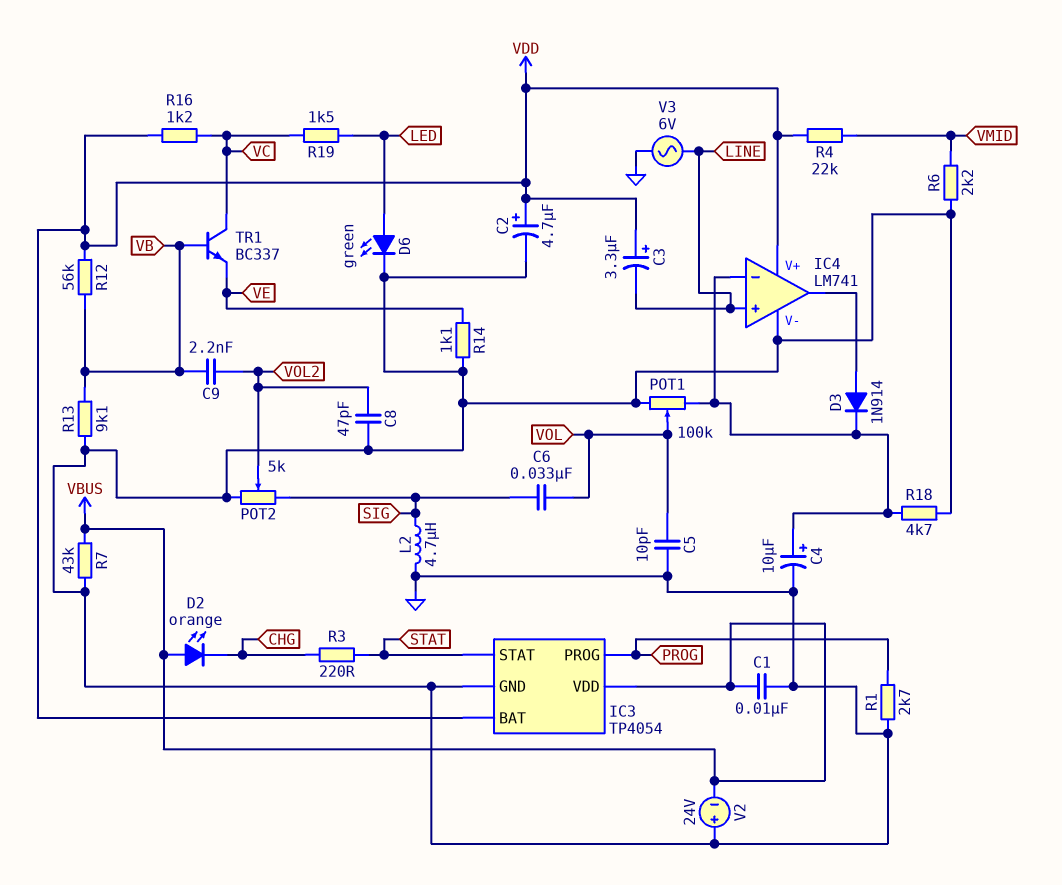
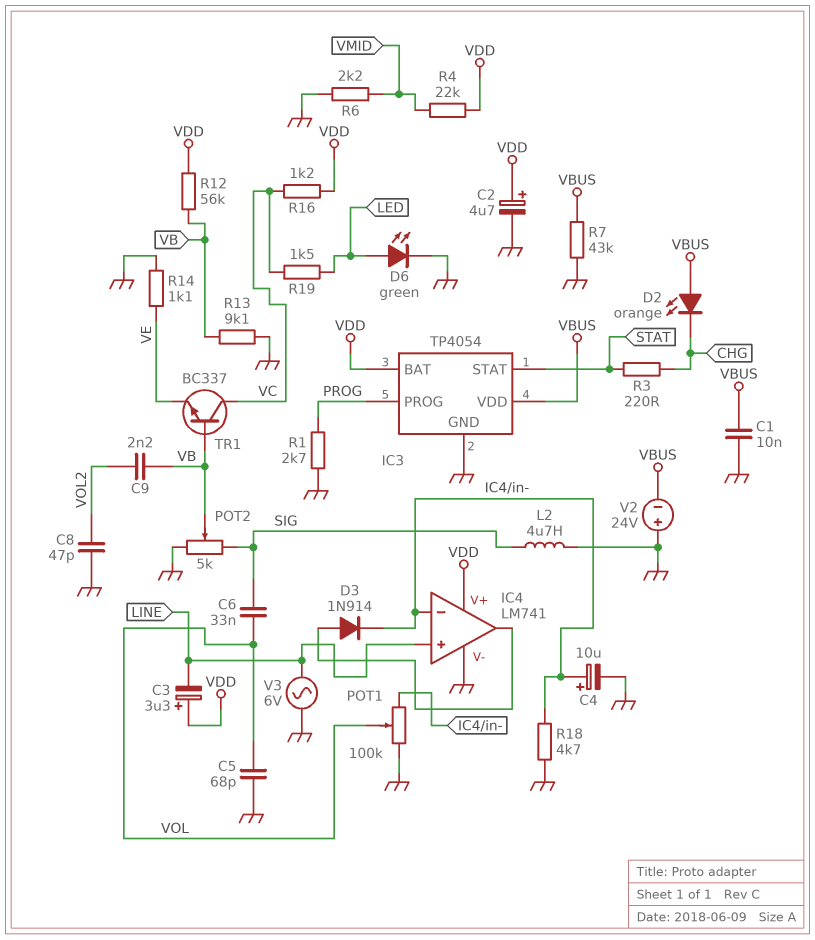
C5: 10pF (GND, VOL) -> 68pF (GND, VOL)
POT2: 5k (GND, SIG, wiper VOL2) -> 5k (GND, SIG, wiper VB)

